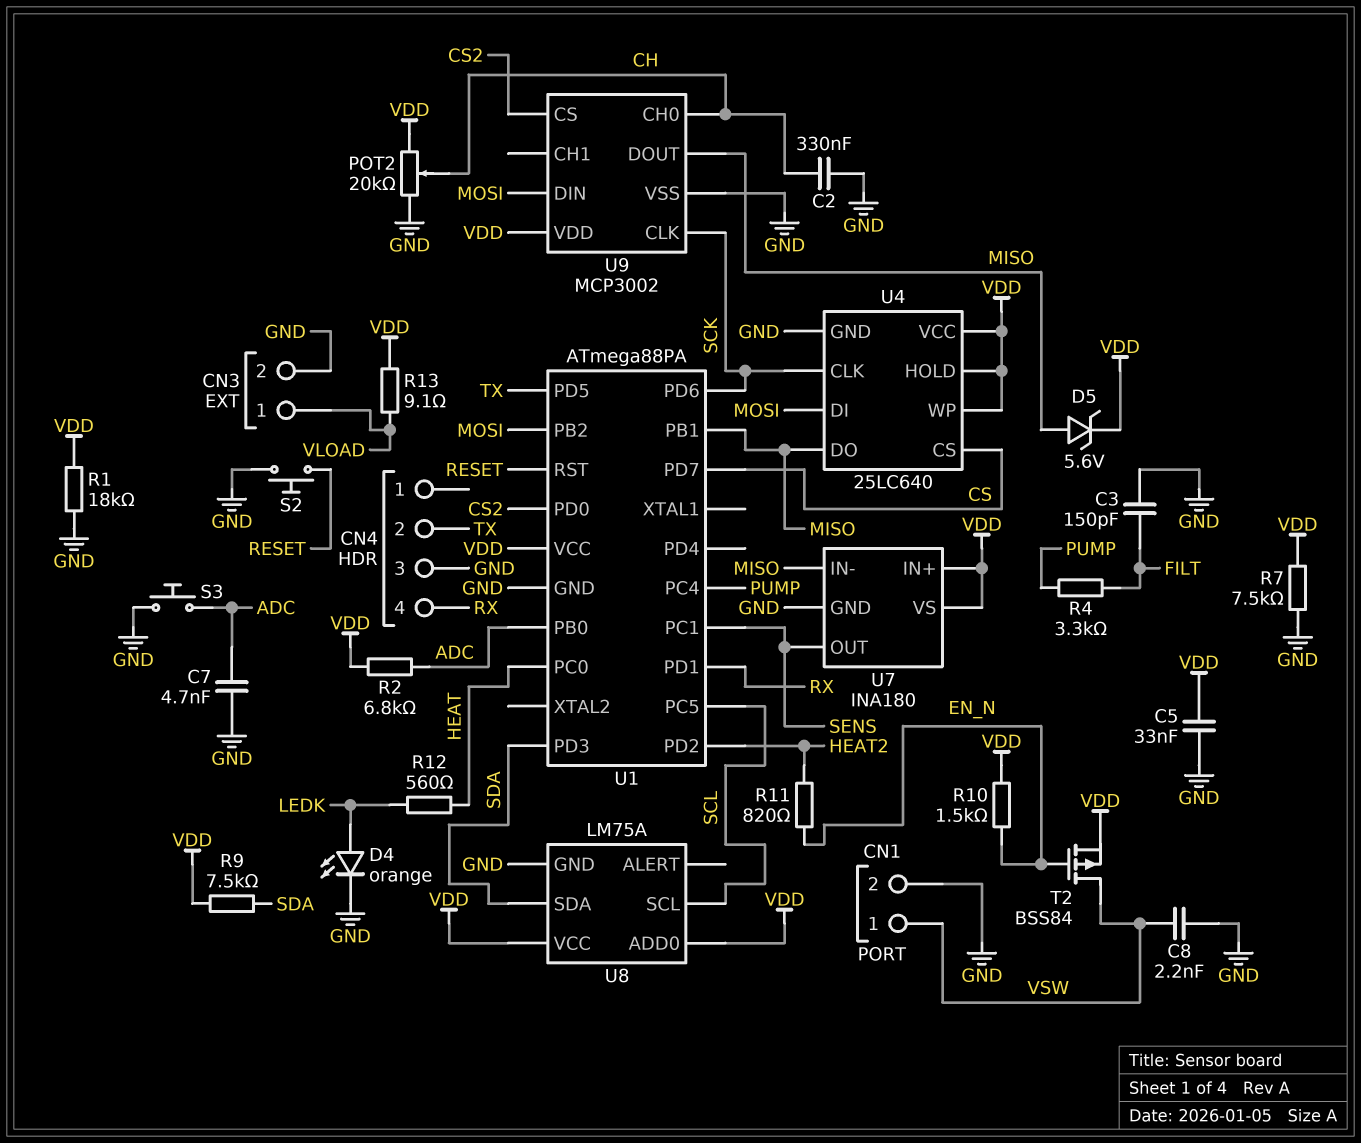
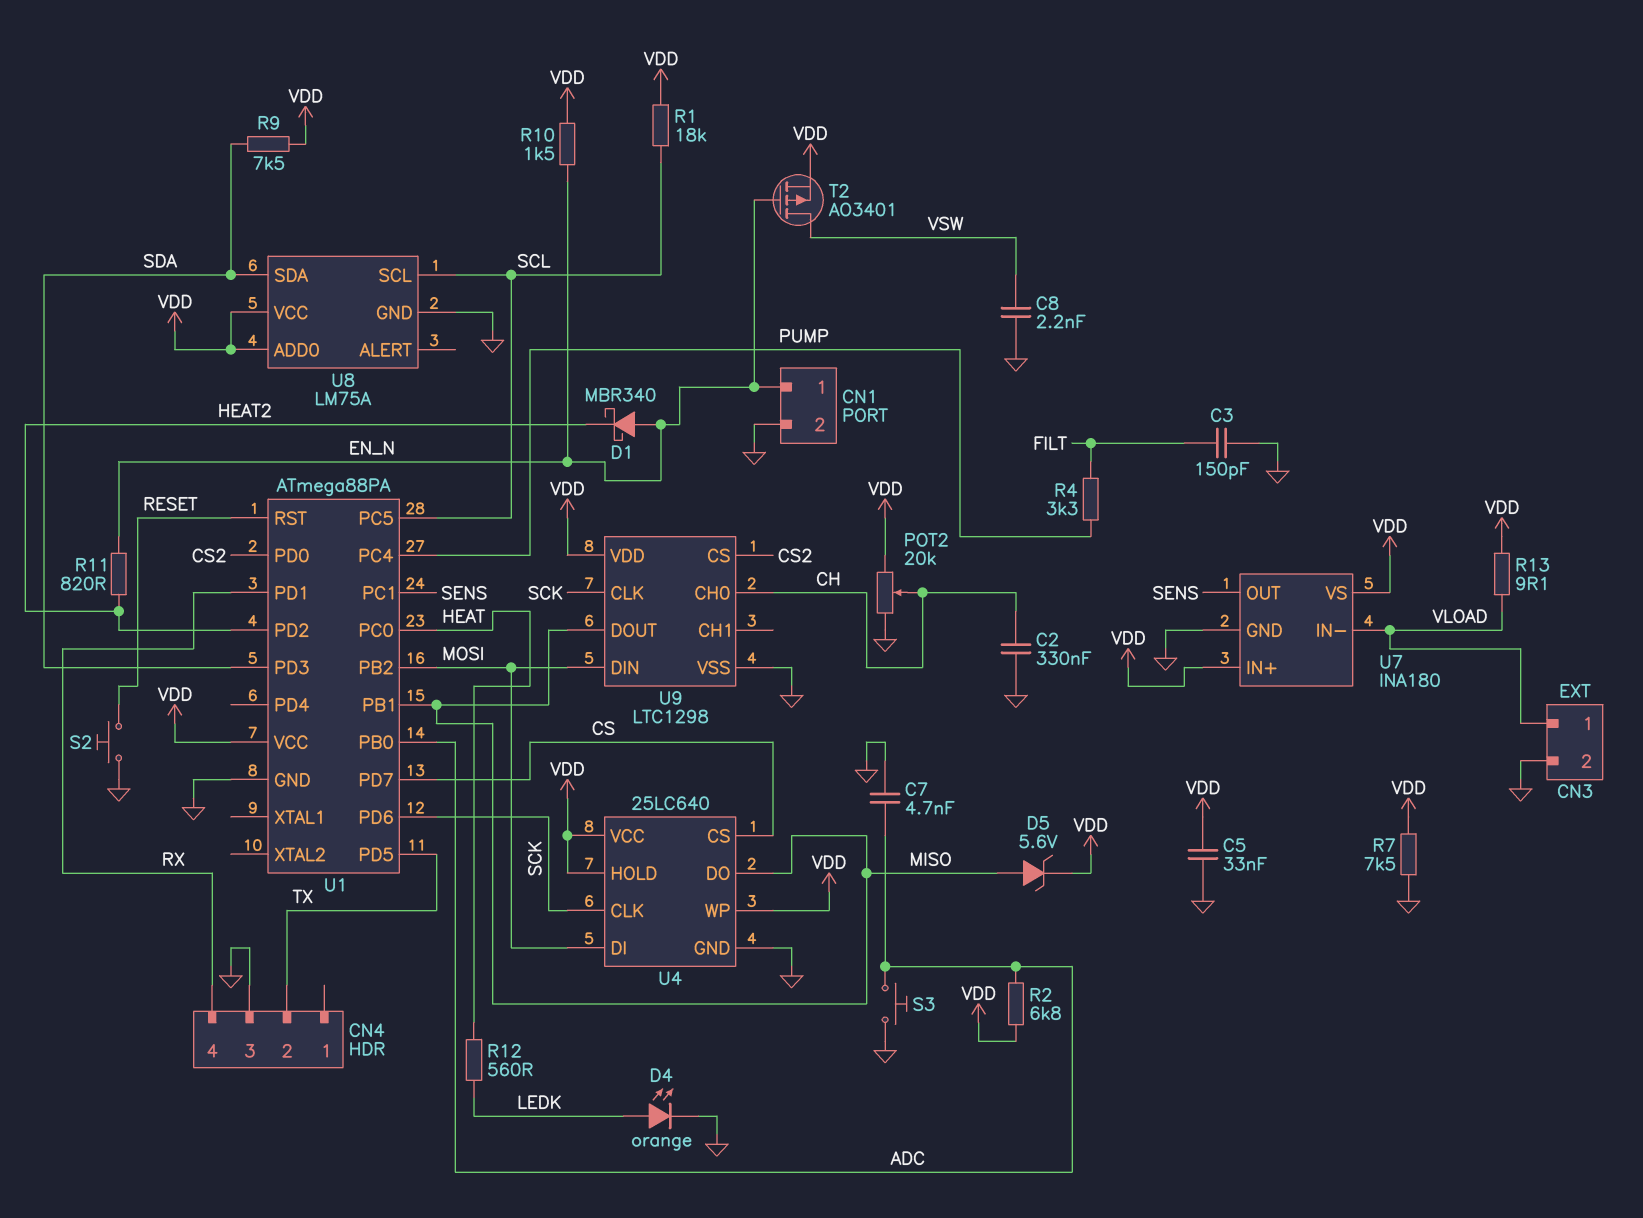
CN1 pin 1: VSW -> EN_N
D1: none -> schottky MBR340 (A EN_N, K HEAT2)
R1: 18k (GND, VDD) -> 18k (SCL, VDD)
T2: PMOS BSS84 (G EN_N, D VSW, S VDD) -> PMOS AO3401 (G EN_N, D VSW, S VDD)
U7 pin IN-: MISO -> VLOAD
U9: MCP3002 -> LTC1298

